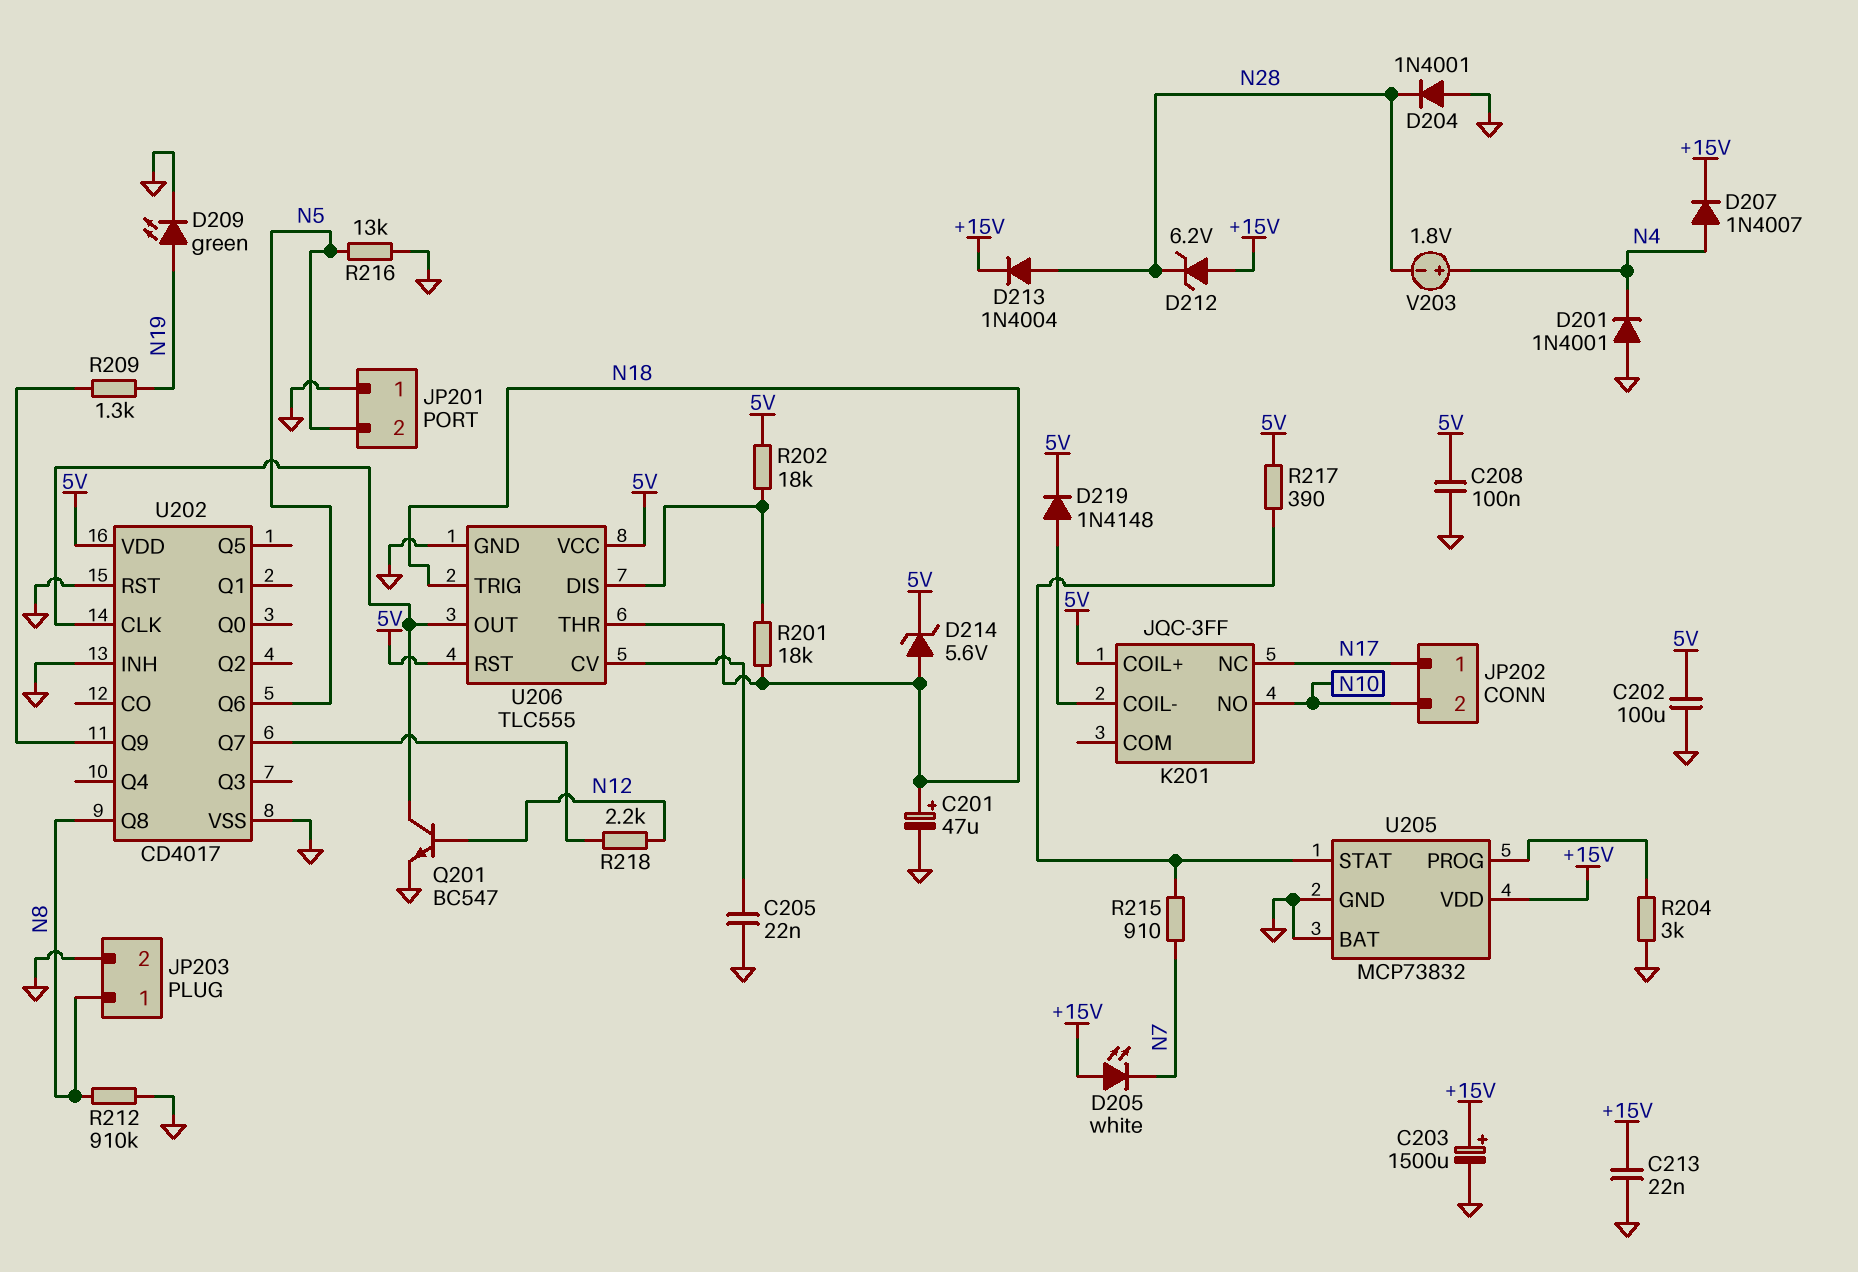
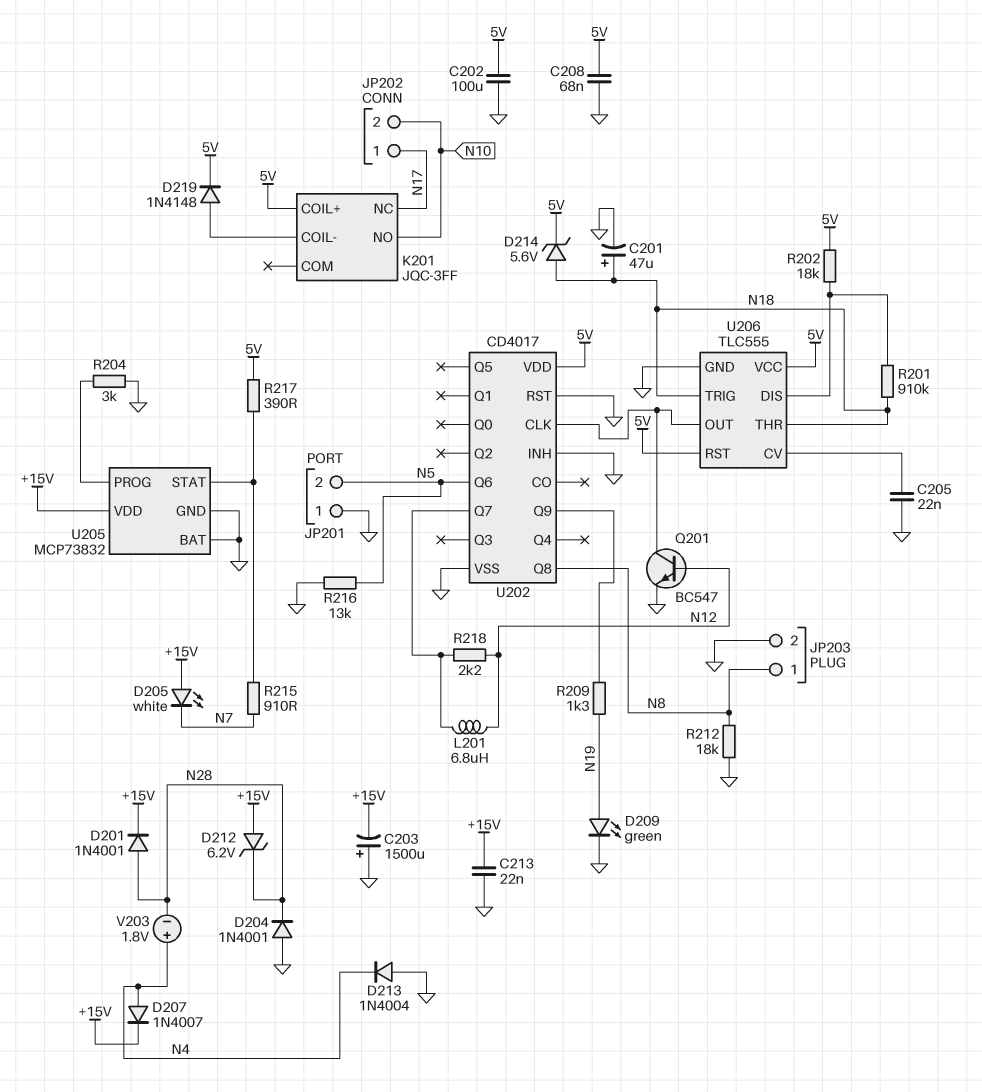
C203: 1500uF (plus +15V, minus GND) -> 1500uF (plus GND, minus +15V)
C208: 100nF (5V, GND) -> 68nF (5V, GND)
D201: diode 1N4001 (A GND, K N4) -> diode 1N4001 (A N28, K +15V)
D213: diode 1N4004 (A N28, K +15V) -> diode 1N4004 (A GND, K N4)
L201: none -> 6.8uH (N12, U202/Q7)
R201: 18k (N18, U206/DIS) -> 910k (N18, U206/DIS)
R212: 910k (GND, N8) -> 18k (GND, N8)

